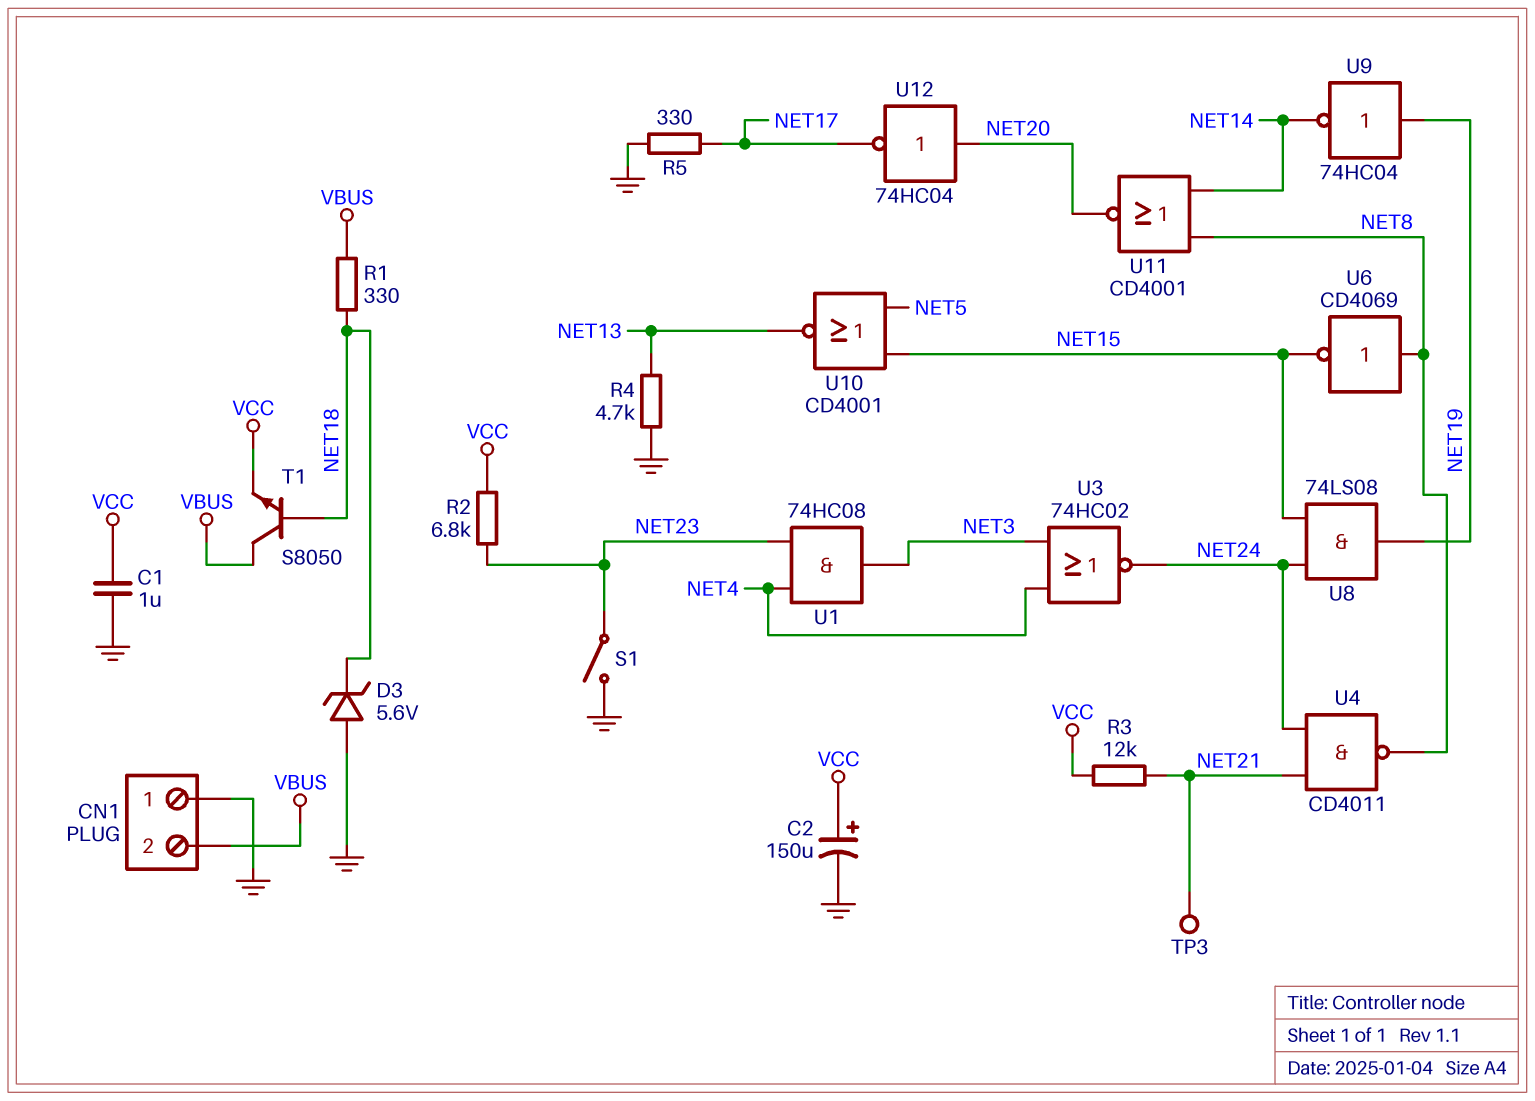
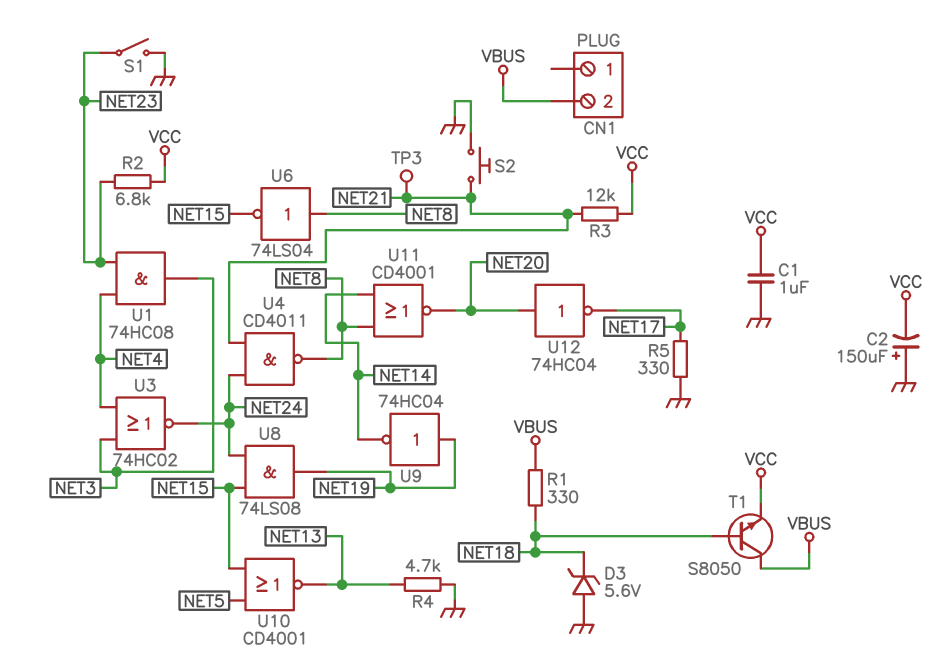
C2: 150uF (plus VCC, minus GND) -> 150uF (plus GND, minus VCC)
CN1 pin 1: GND -> none
S2: none -> button (GND, NET21)
U6: NOT CD4069 (in NET8, out NET15) -> NOT 74LS04 (in NET8, out NET15)

